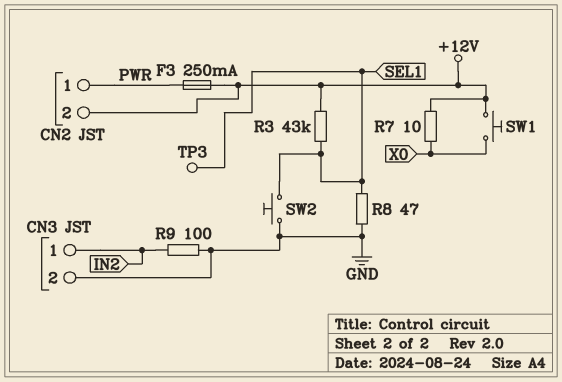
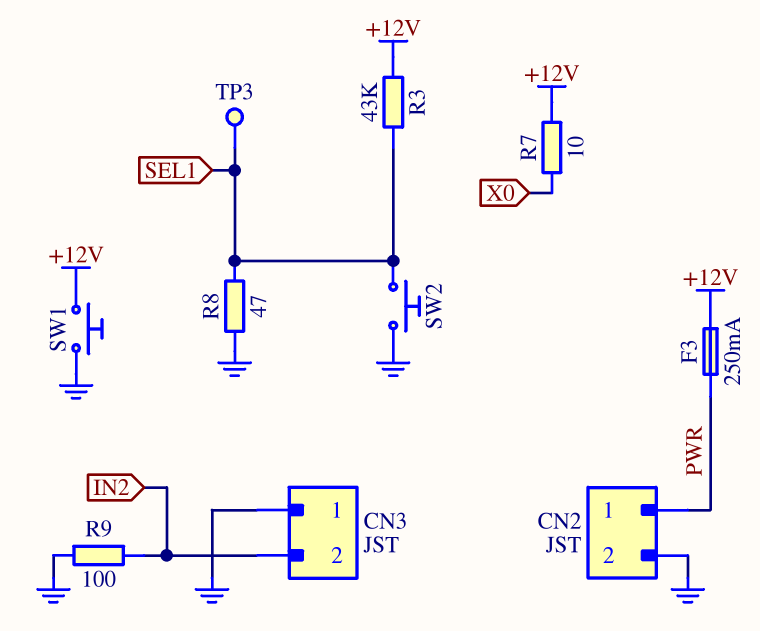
CN2 pin 2: +12V -> GND
CN3 pin 1: IN2 -> GND
CN3 pin 2: GND -> IN2
SW1: button (+12V, X0) -> button (+12V, GND)

